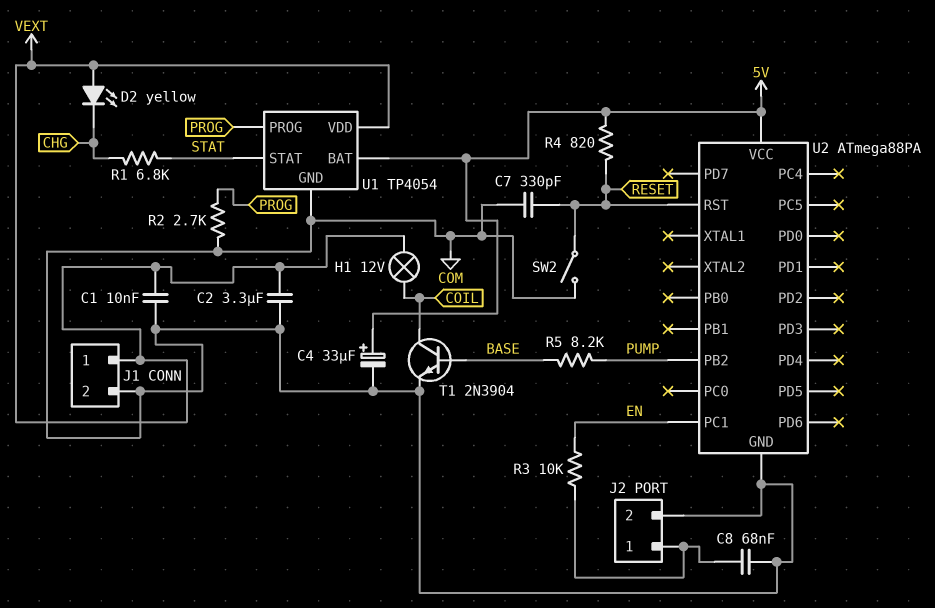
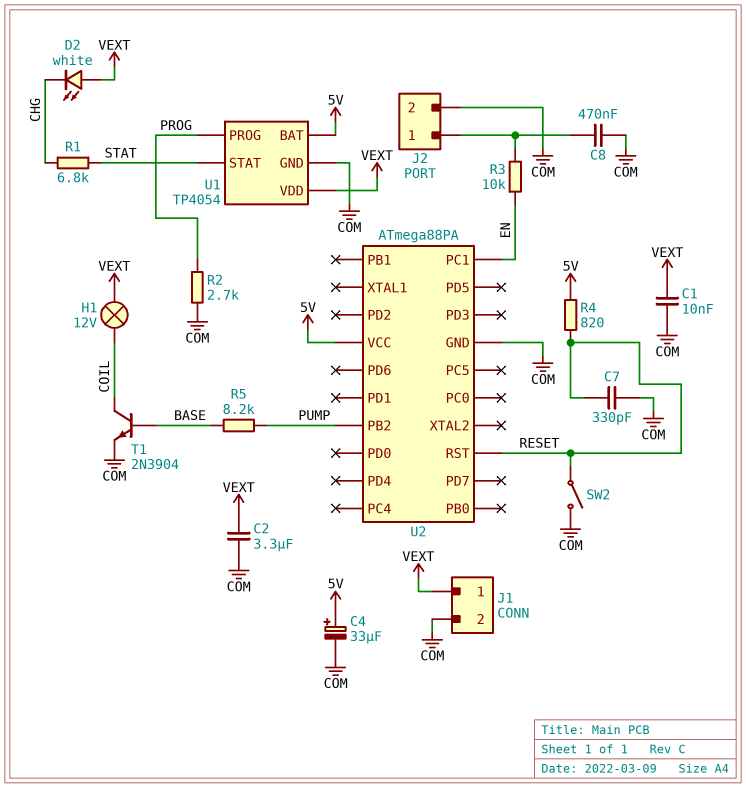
C8: 68nF (COM, J2/1) -> 470nF (COM, J2/1)
D2: LED yellow (A VEXT, K CHG) -> LED white (A VEXT, K CHG)

